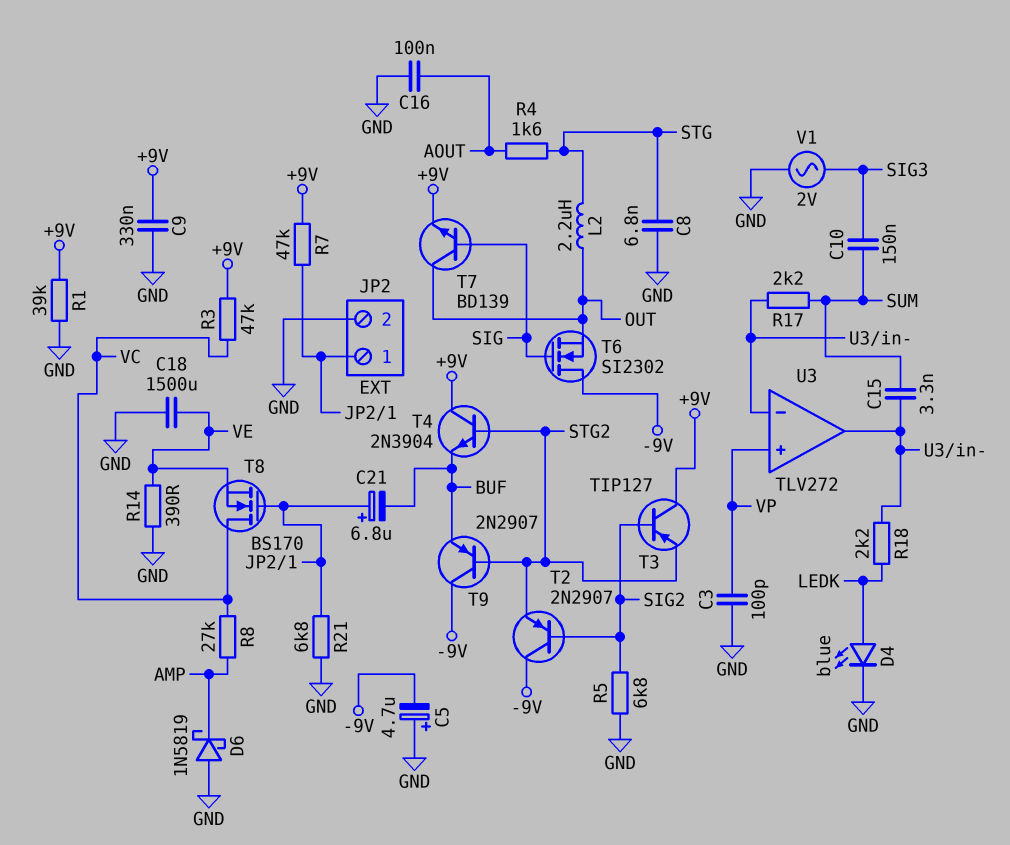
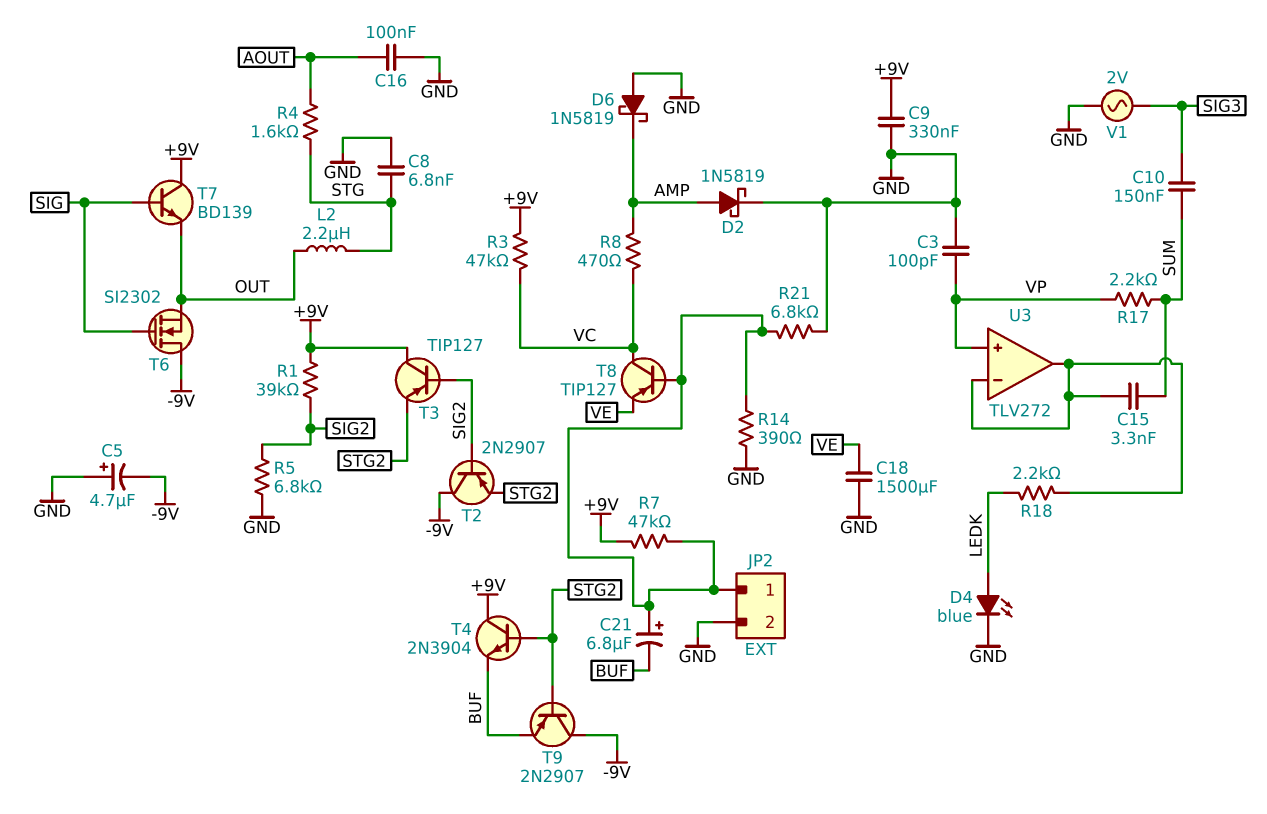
D2: none -> schottky 1N5819 (A AMP, K GND)
R1: 39k (+9V, GND) -> 39k (+9V, SIG2)
R8: 27k (AMP, VC) -> 470 (AMP, VC)
R14: 390 (GND, VE) -> 390 (GND, JP2/1)
R17: 2.2k (SUM, U3/in-) -> 2.2k (SUM, VP)
T7: NPN BD139 (B SIG, C OUT, E +9V) -> NPN BD139 (B SIG, C +9V, E OUT)
T8: NMOS BS170 (G JP2/1, D VC, S VE) -> PNP TIP127 (B JP2/1, C VC, E VE)

